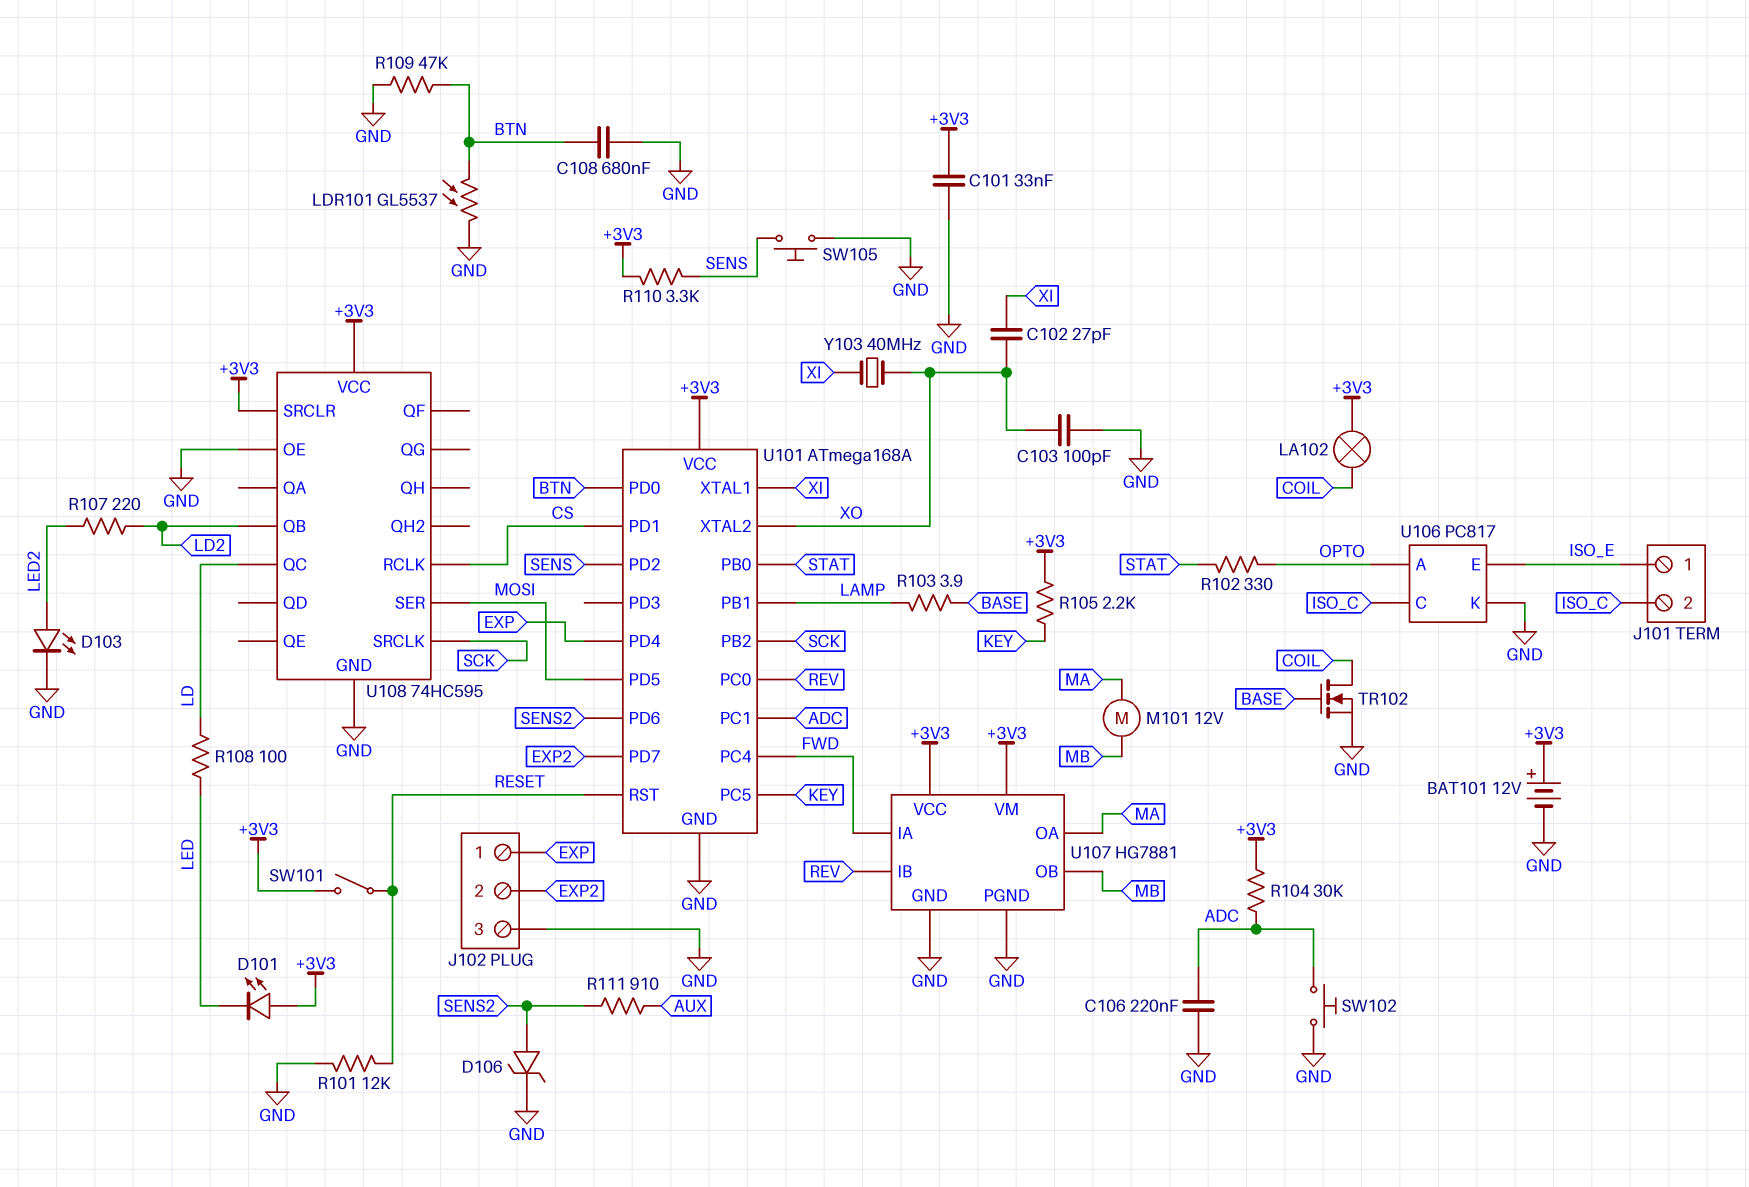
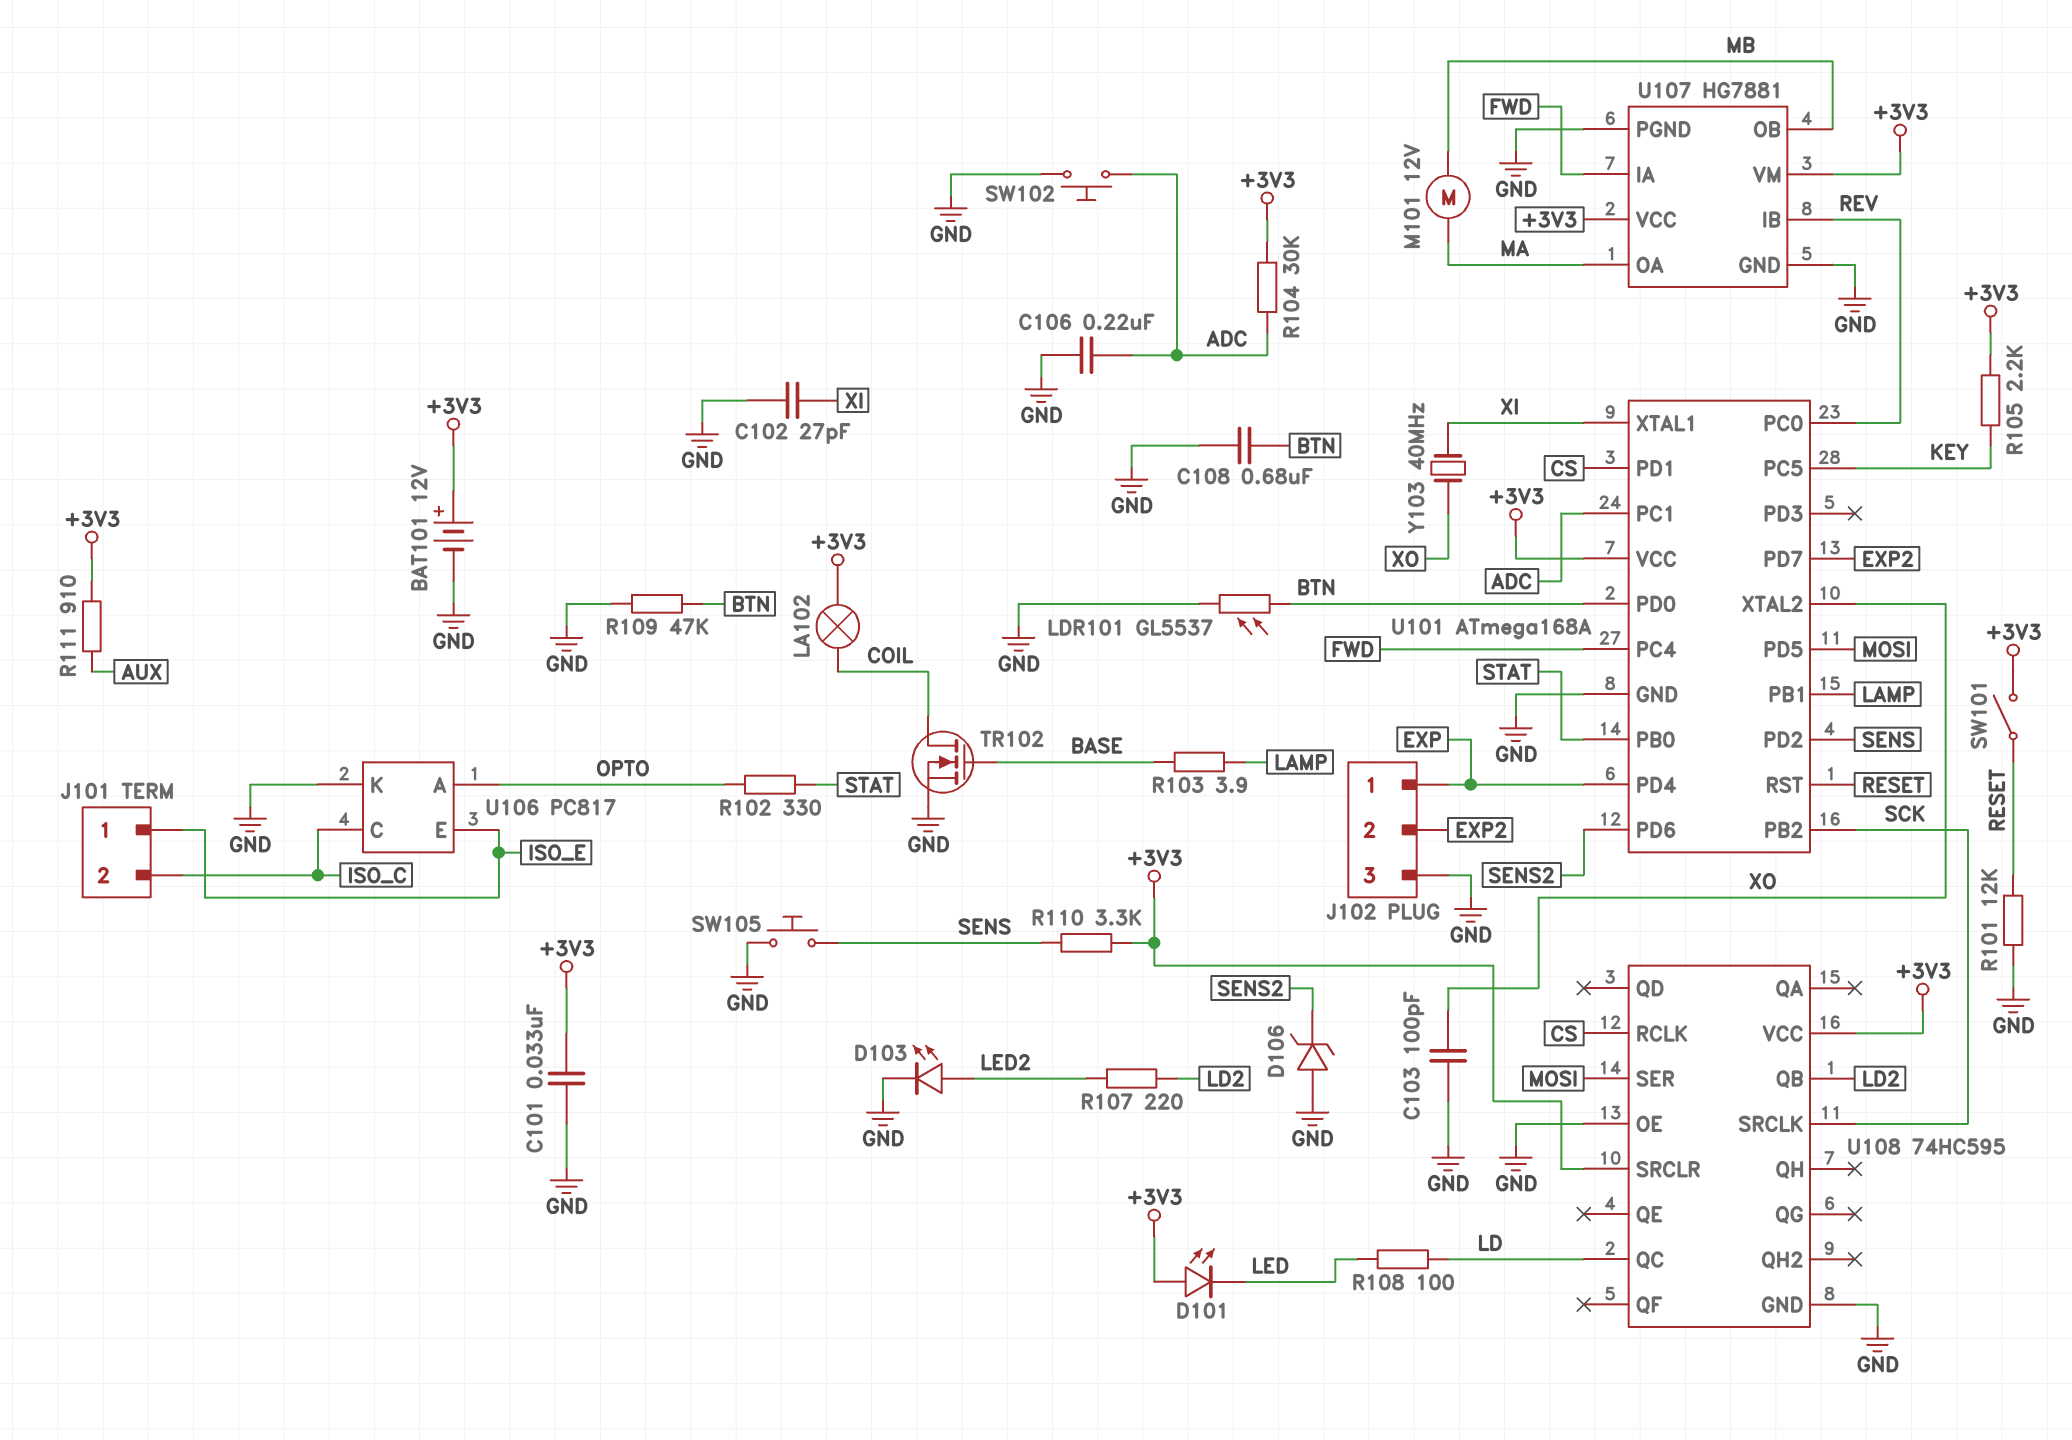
C102: 27pF (XI, XO) -> 27pF (GND, XI)
D106: zener (A SENS2, K GND) -> zener (A GND, K SENS2)
R111: 910 (AUX, SENS2) -> 910 (+3V3, AUX)

